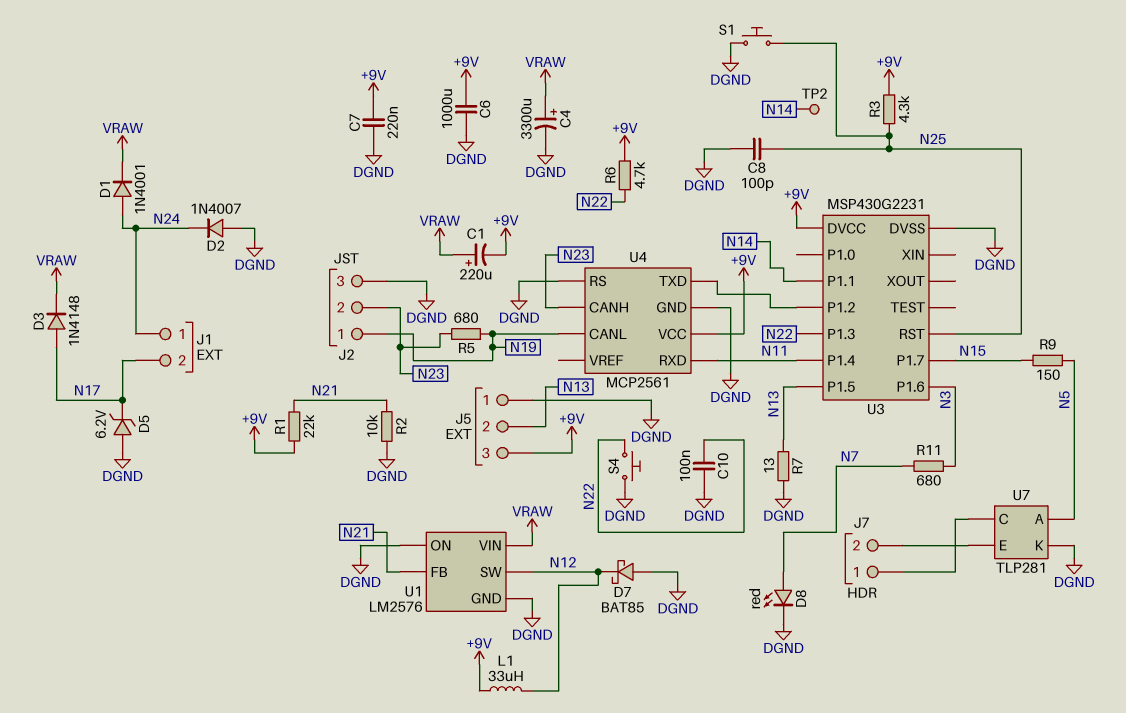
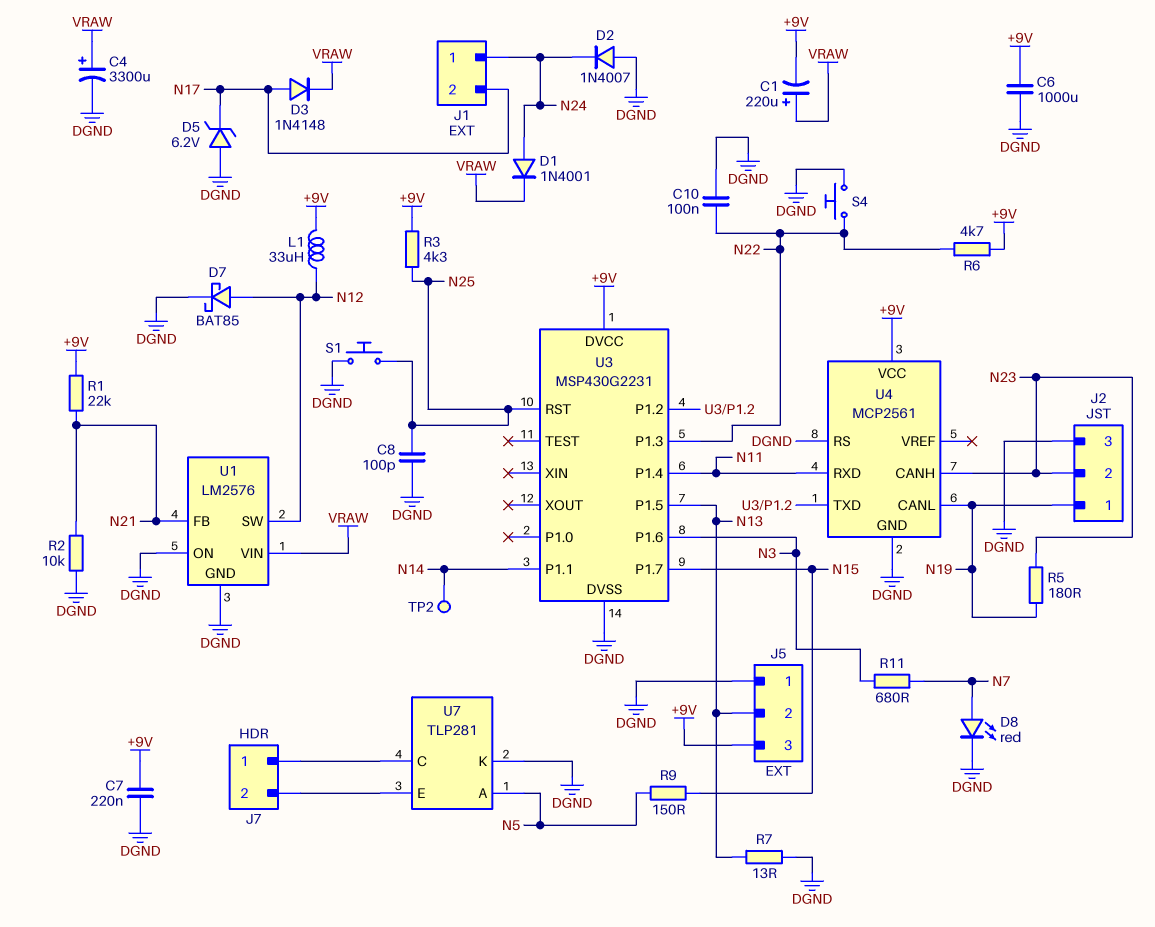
D7: schottky BAT85 (A DGND, K N12) -> schottky BAT85 (A N12, K DGND)
R5: 680 (N19, N23) -> 180 (N19, N23)

